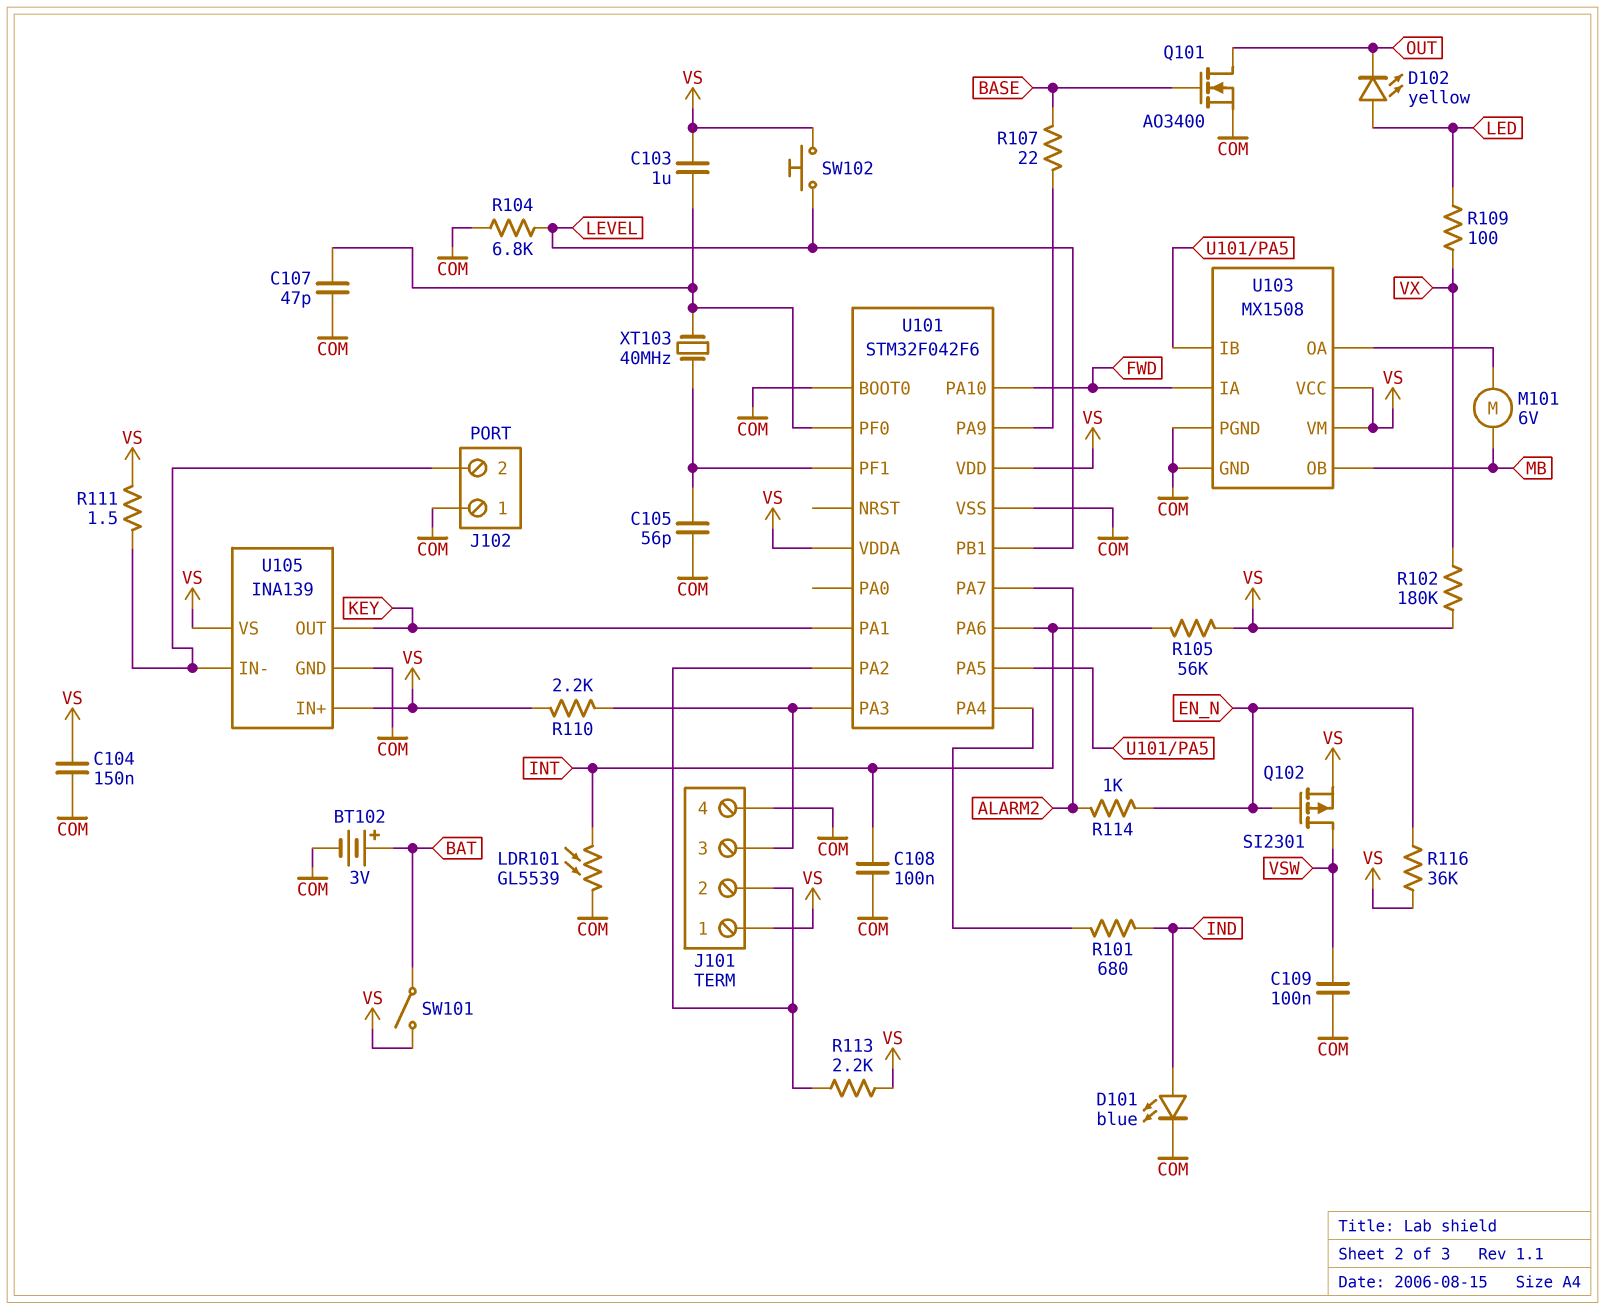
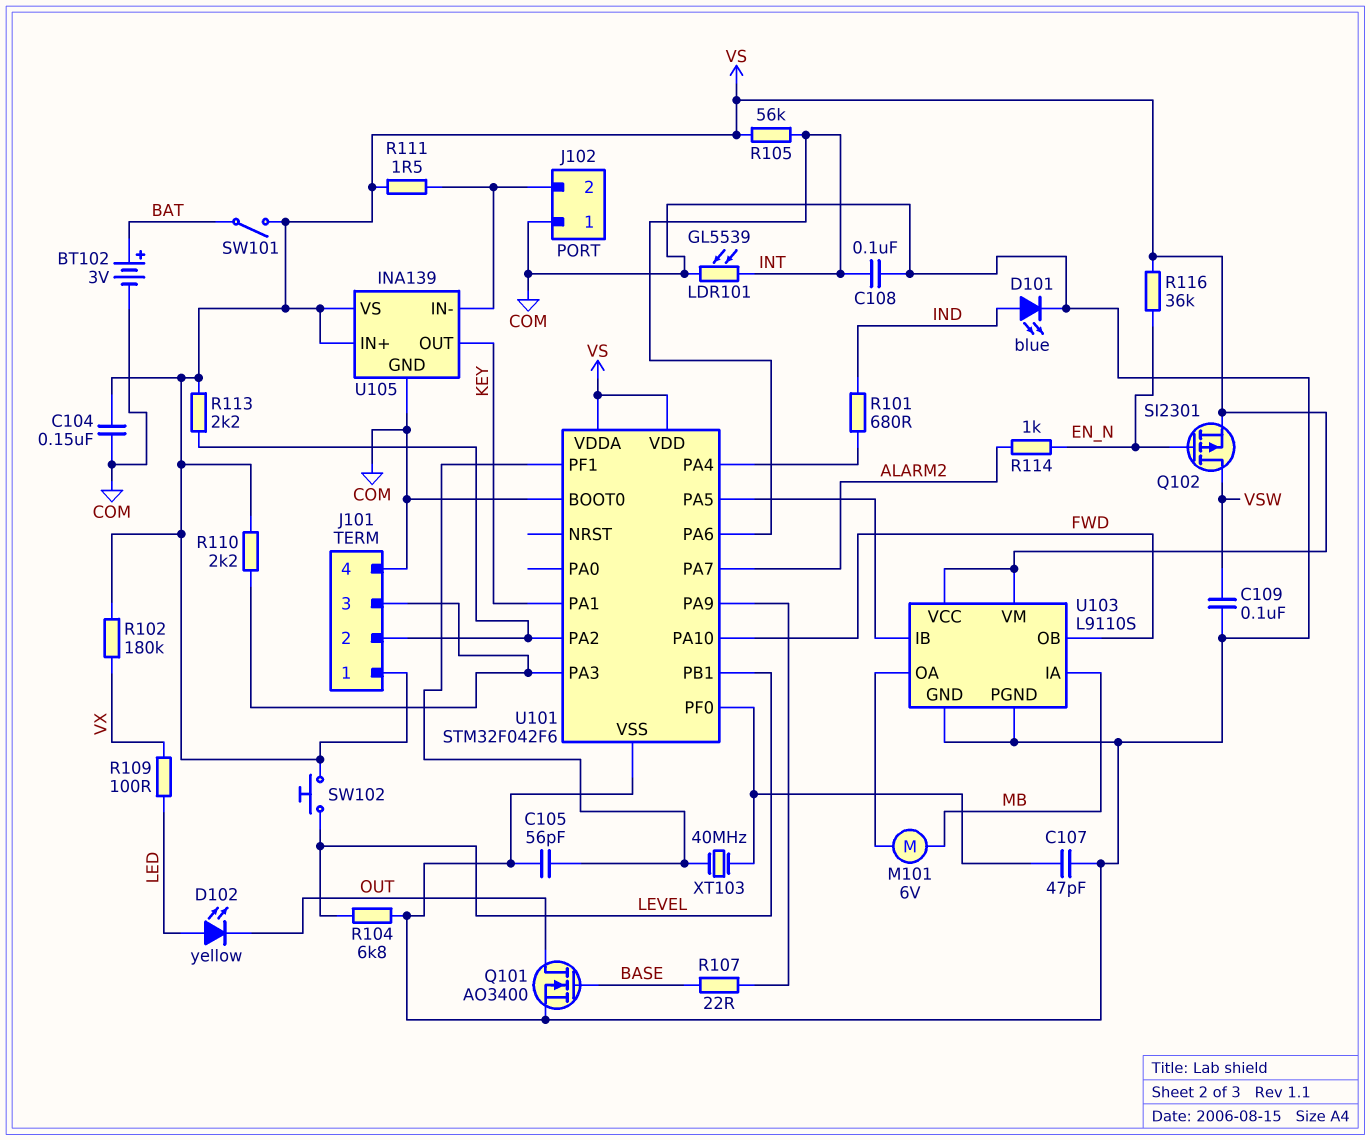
C103: 1uF (U101/PF0, VS) -> none
U103: MX1508 -> L9110S
U103 pin IA: FWD -> MB
U103 pin OB: MB -> FWD

